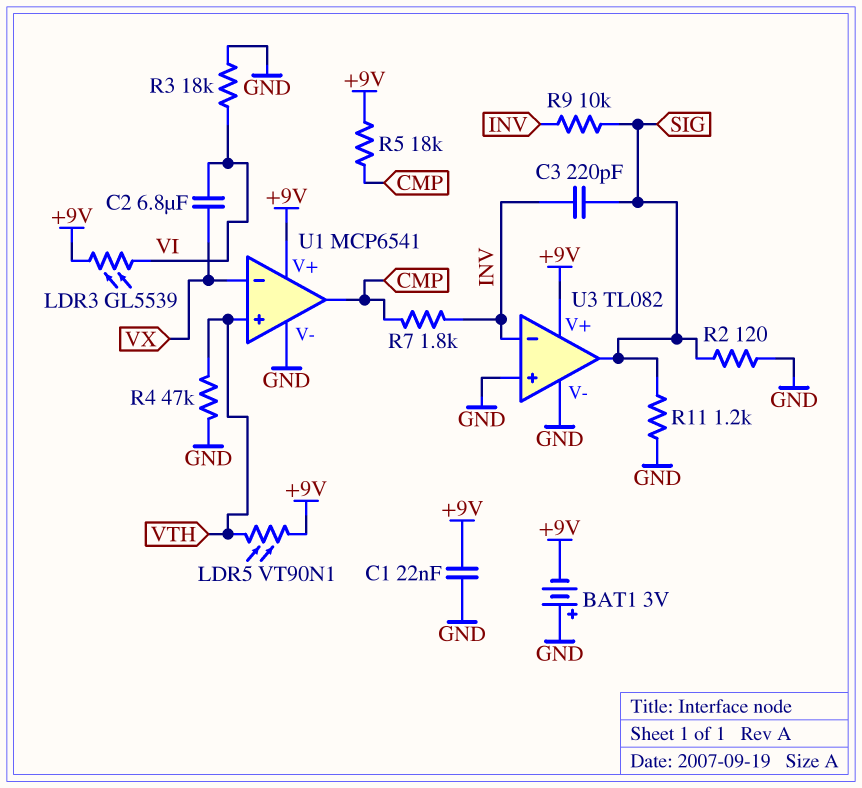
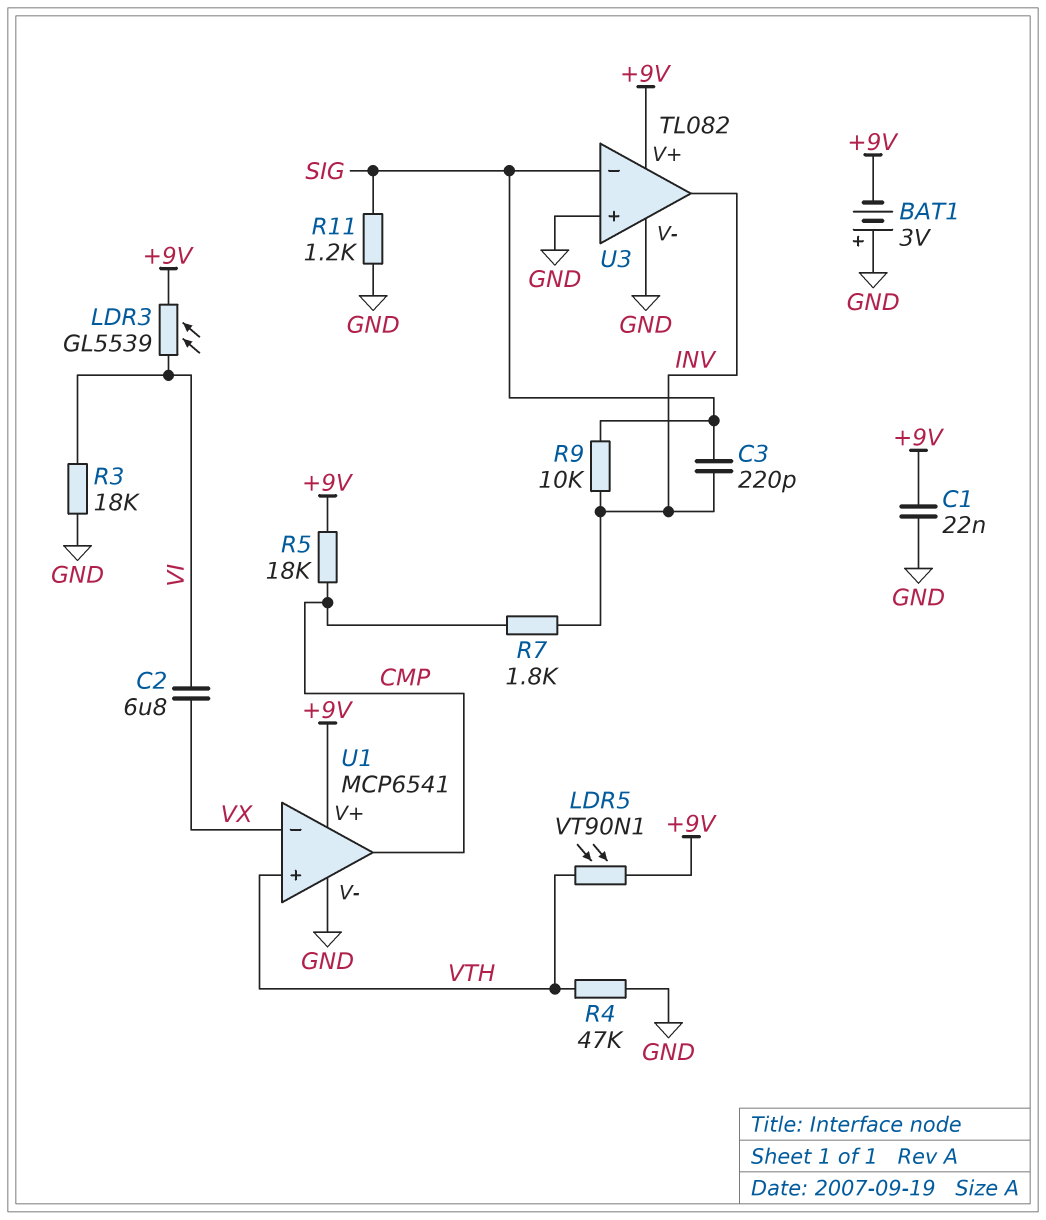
R2: 120 (GND, SIG) -> none
U3 pin in-: INV -> SIG
U3 pin out: SIG -> INV

